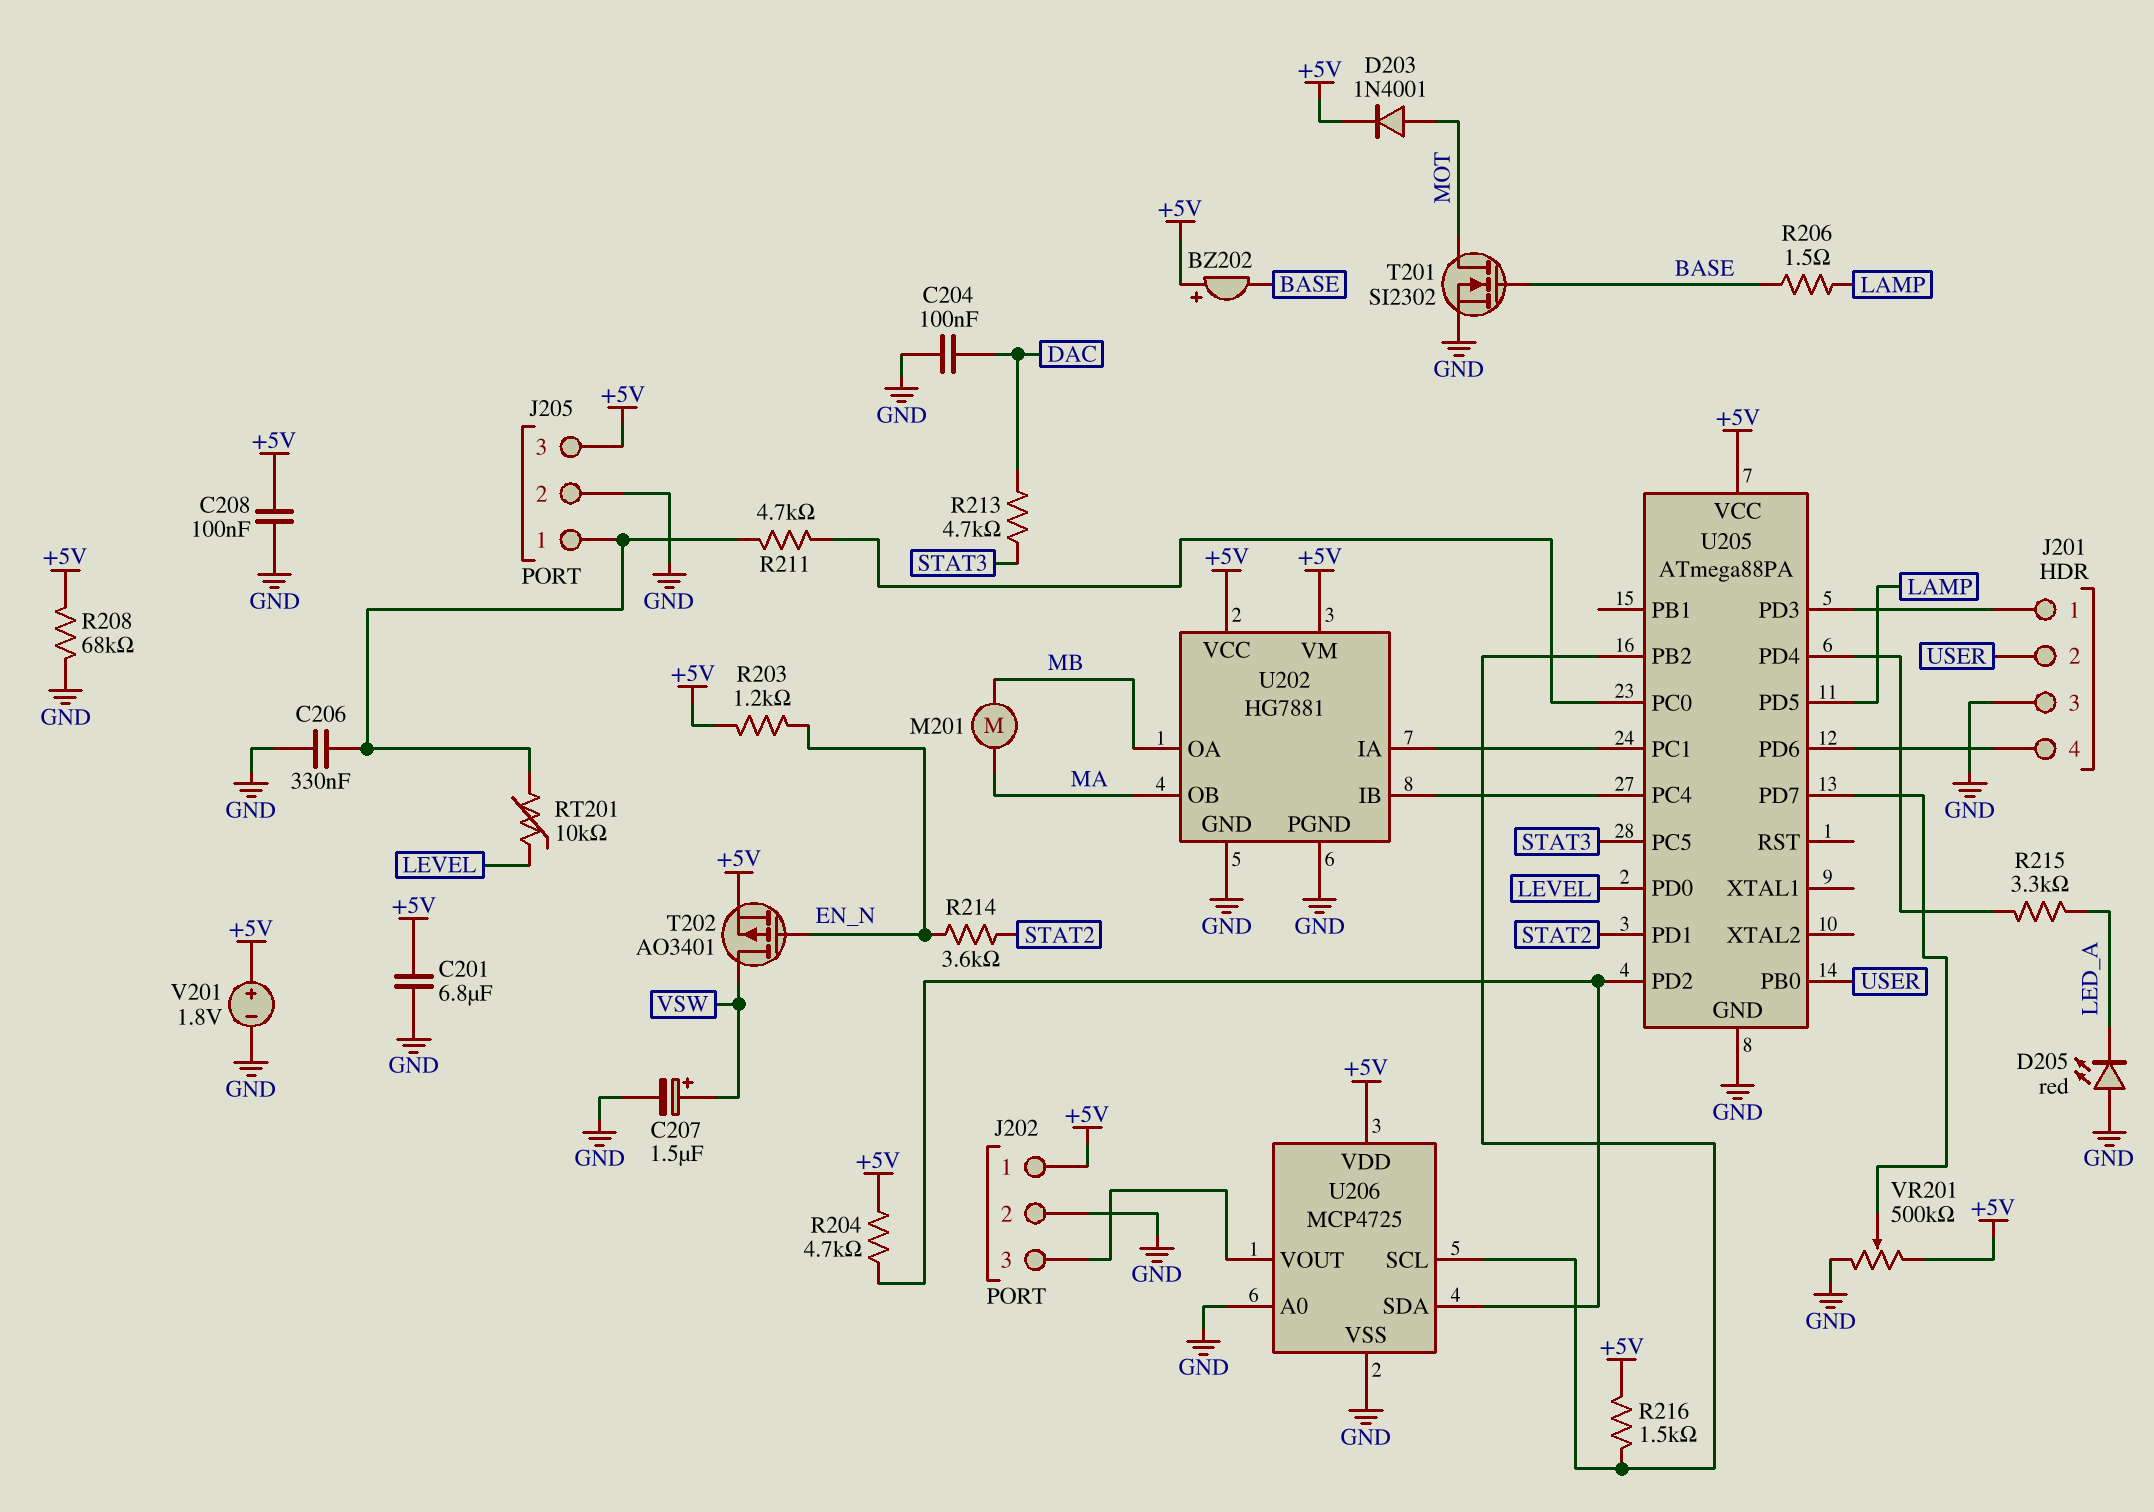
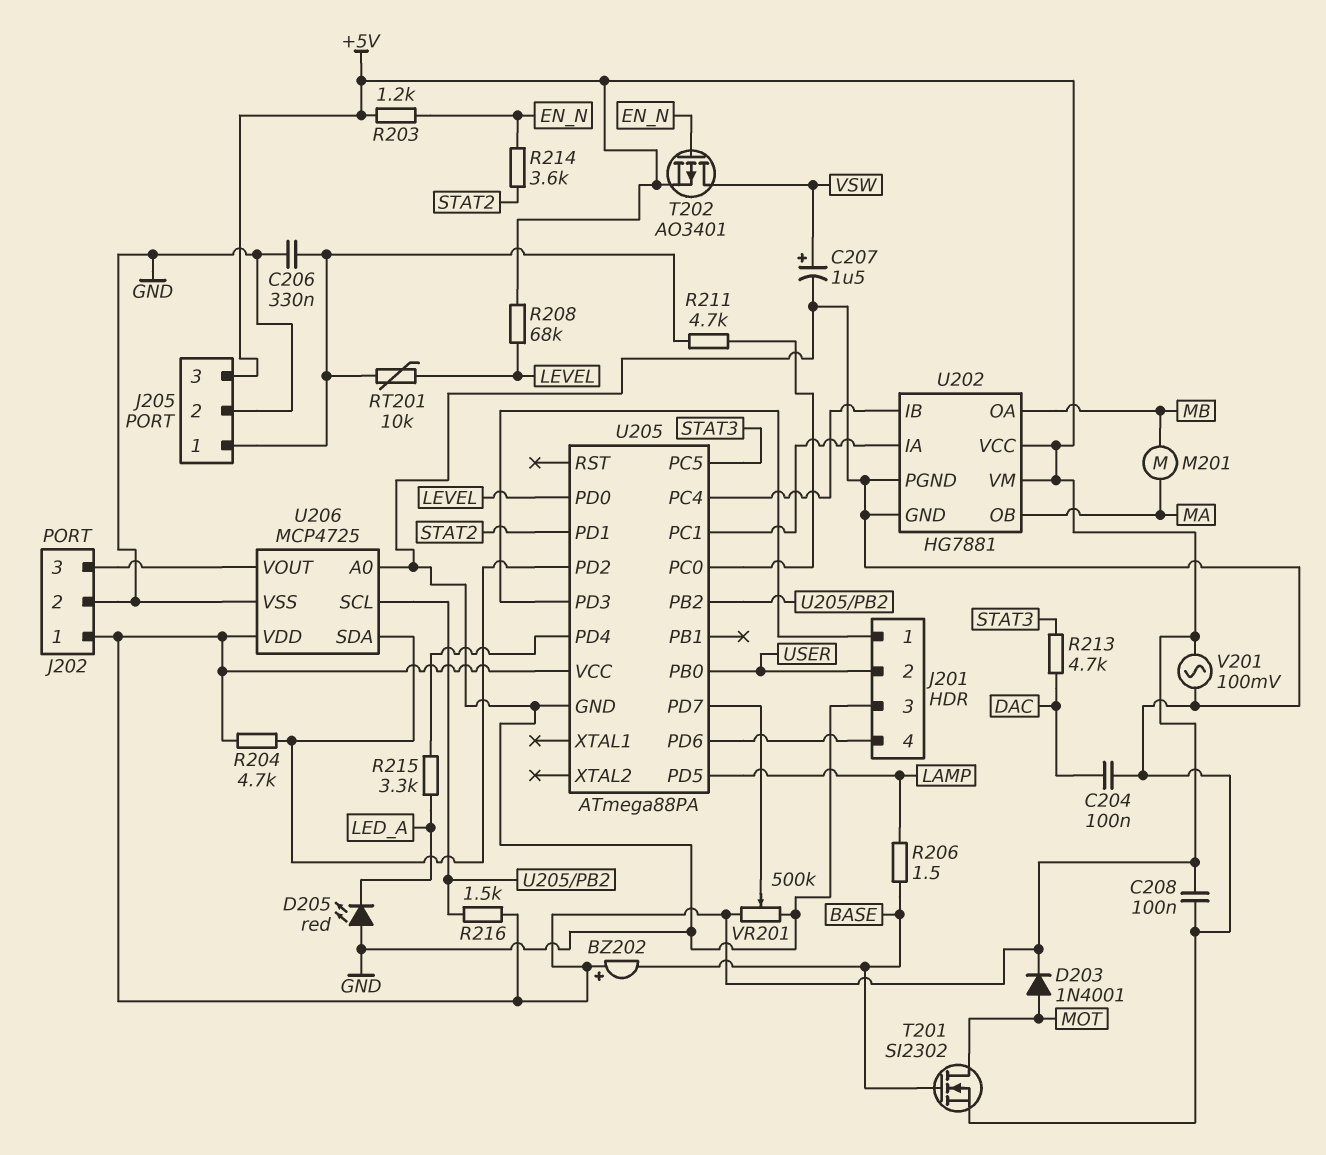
C201: 6.8uF (+5V, GND) -> none
R208: 68k (+5V, GND) -> 68k (+5V, LEVEL)
V201: 1.8V (plus +5V, minus GND) -> AC 100mV (+5V, GND)

